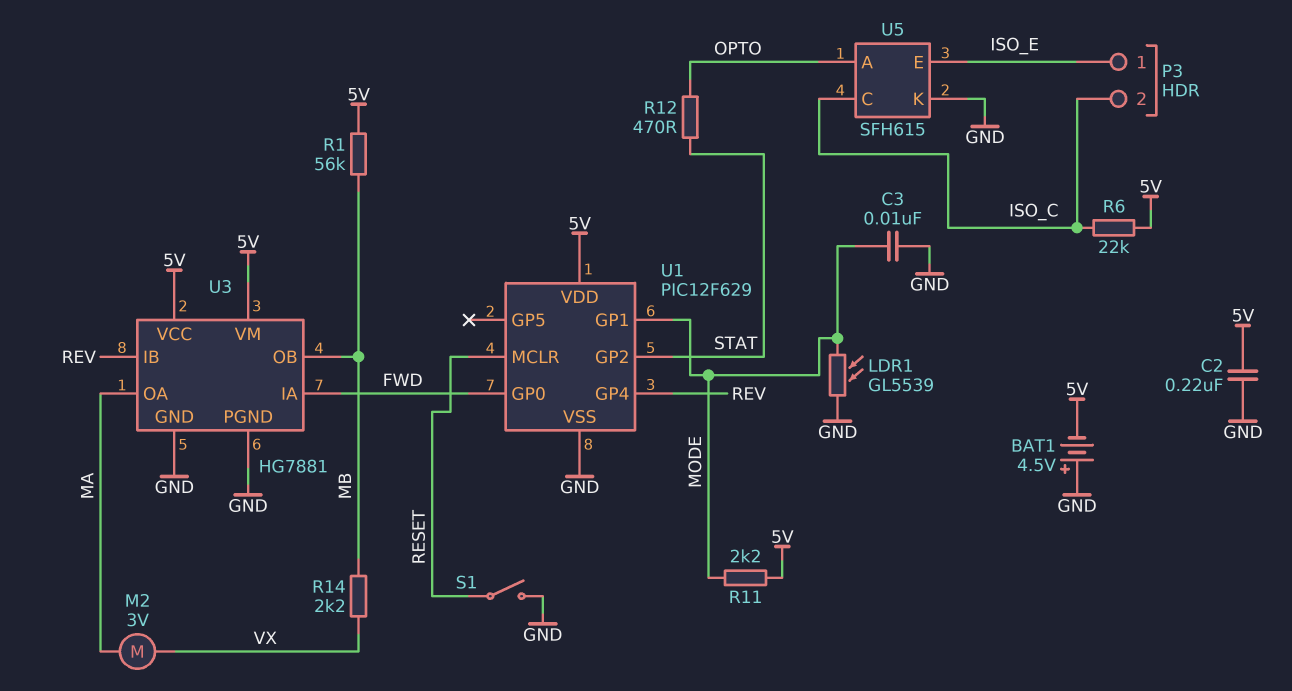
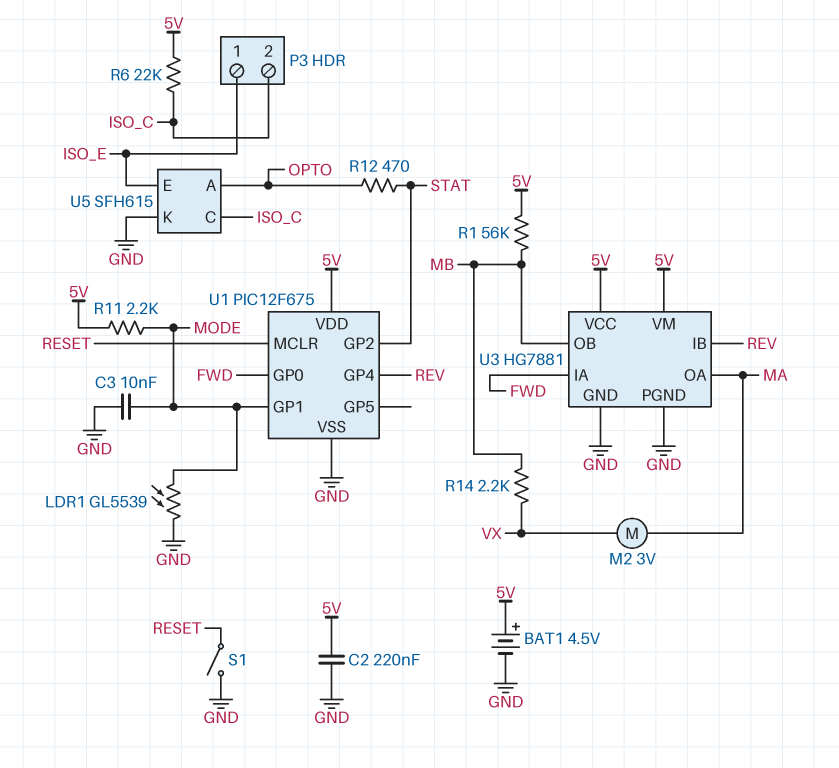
BAT1: 4.5V (plus GND, minus 5V) -> 4.5V (plus 5V, minus GND)
U1: PIC12F629 -> PIC12F675

